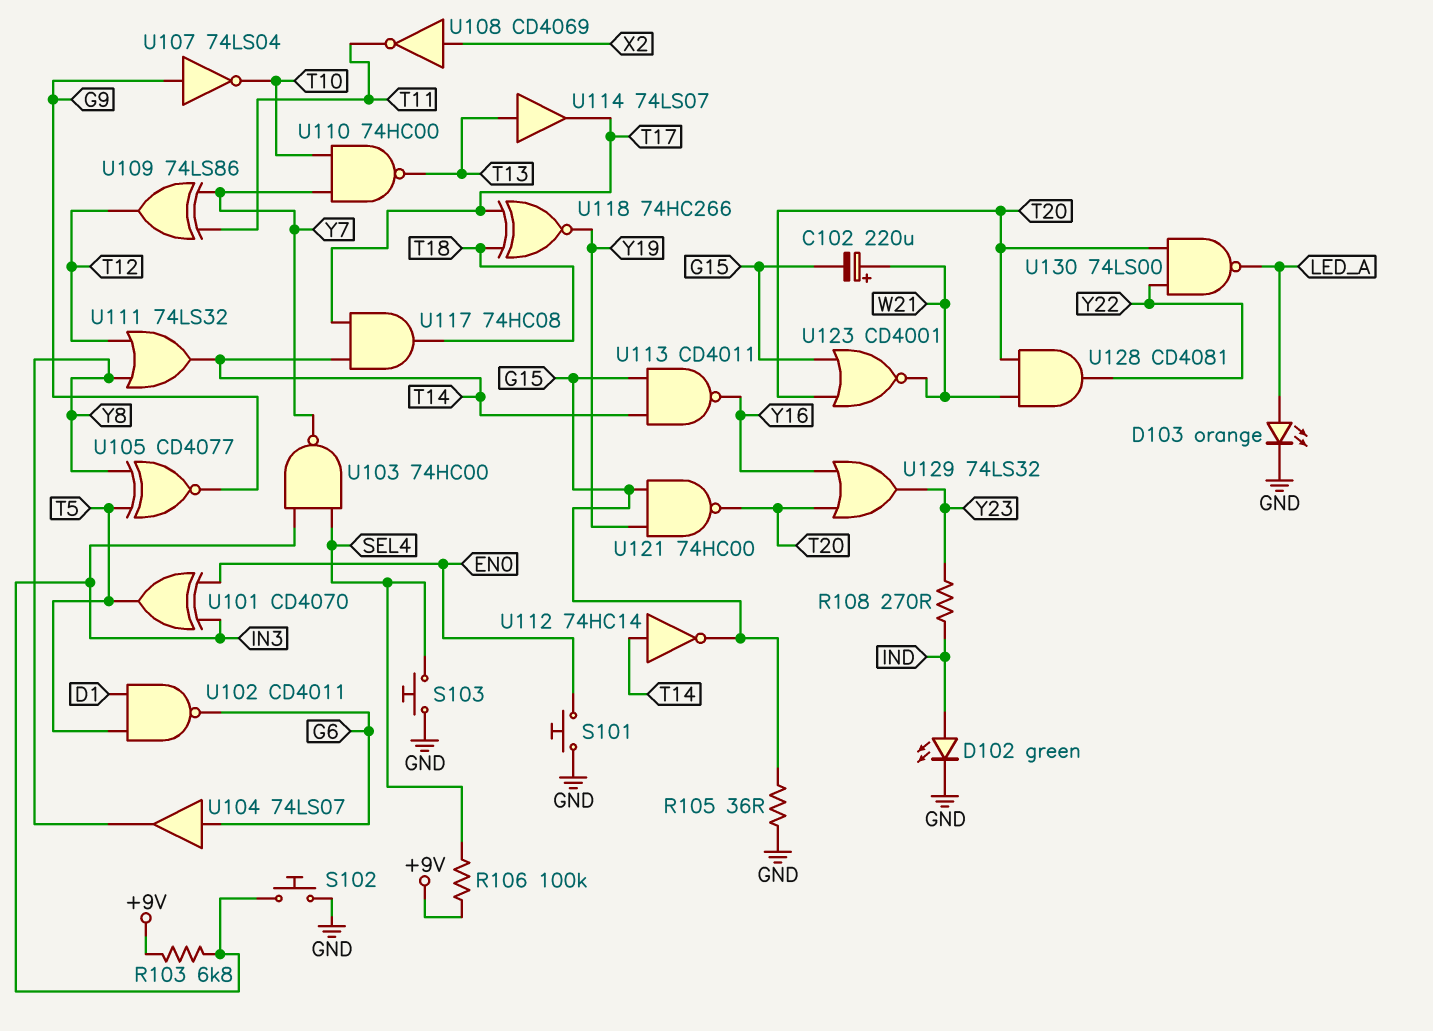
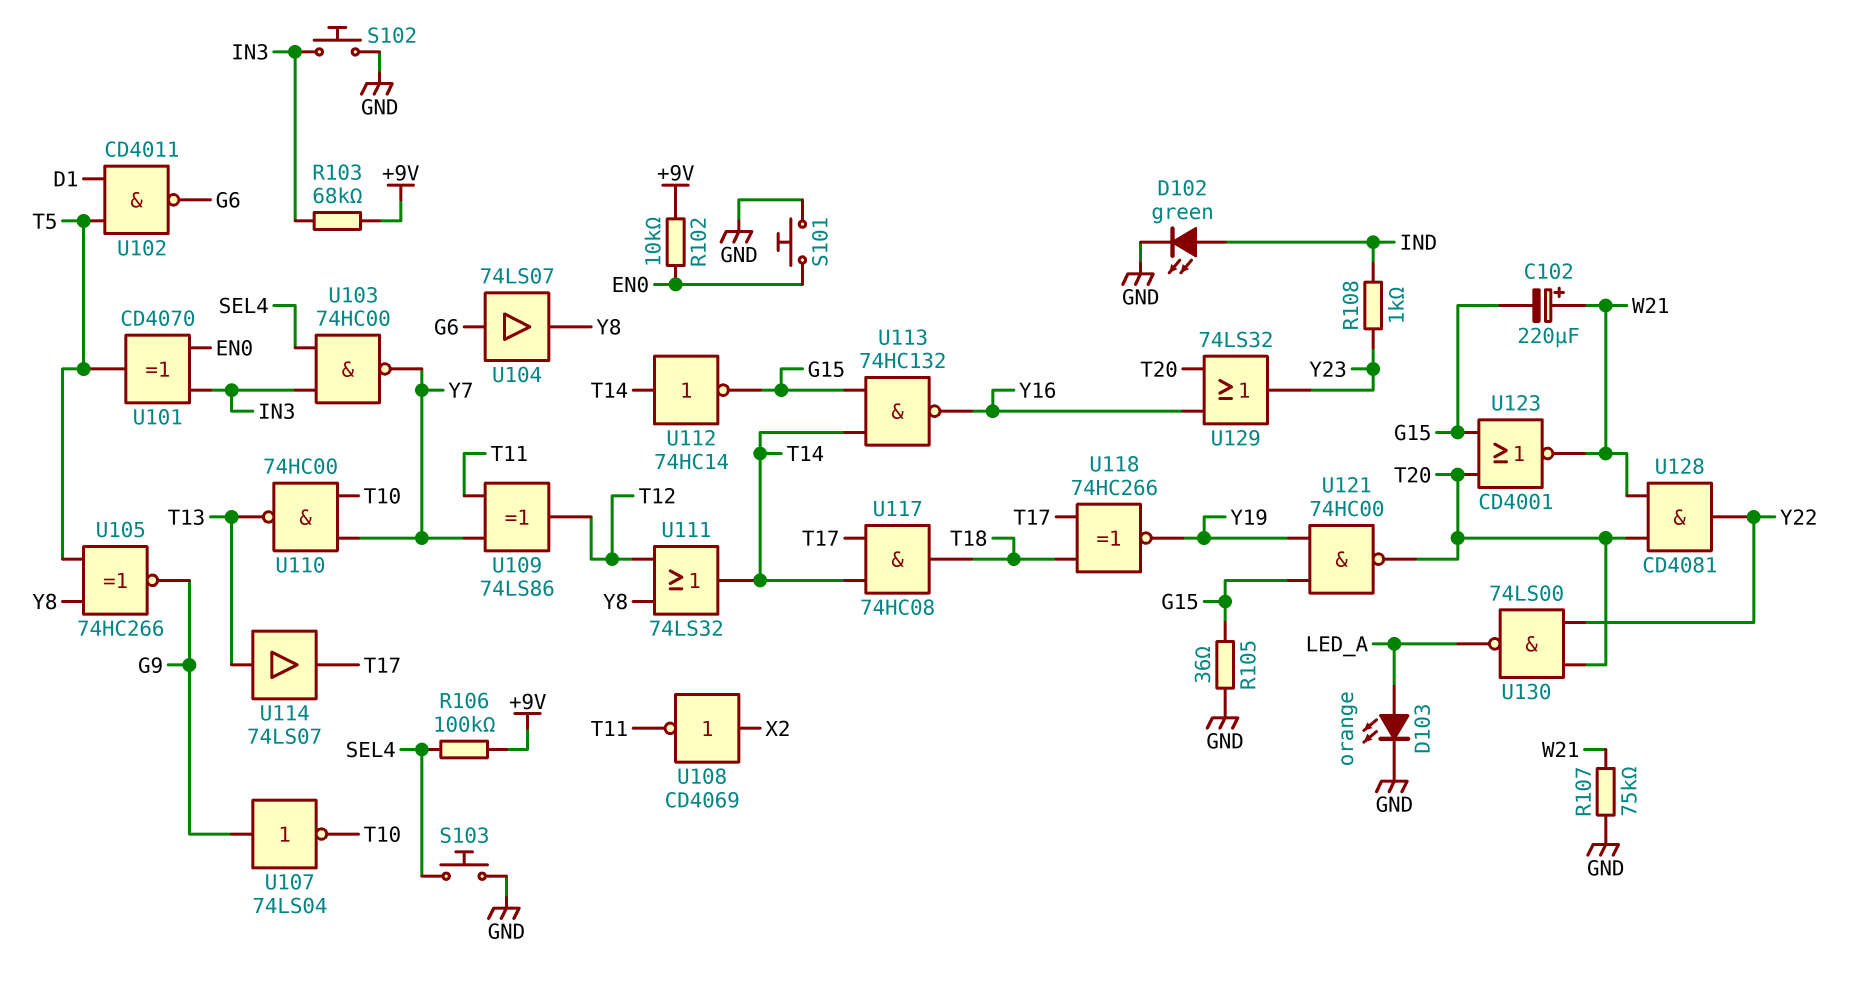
R102: none -> 10k (+9V, EN0)
R103: 6.8k (+9V, IN3) -> 68k (+9V, IN3)
R107: none -> 75k (GND, W21)
R108: 270 (IND, Y23) -> 1k (IND, Y23)
U105: XNOR CD4077 (in T5, in Y8, out G9) -> XNOR 74HC266 (in T5, in Y8, out G9)
U113: NAND CD4011 (in G15, in T14, out Y16) -> NAND 74HC132 (in G15, in T14, out Y16)

